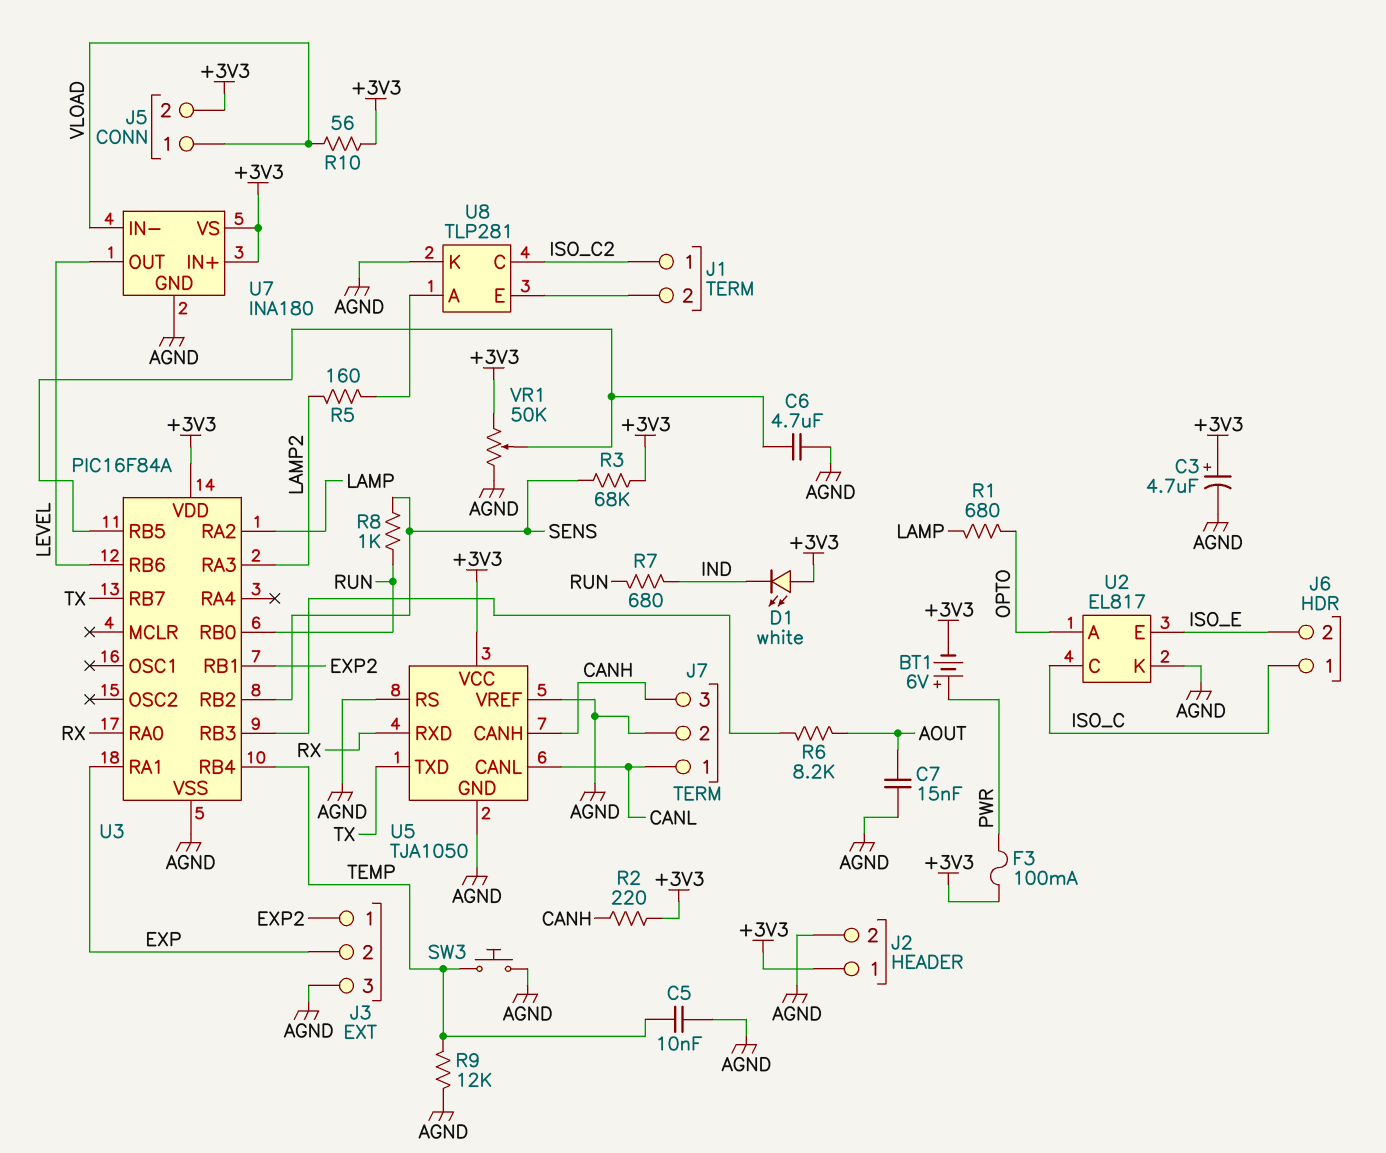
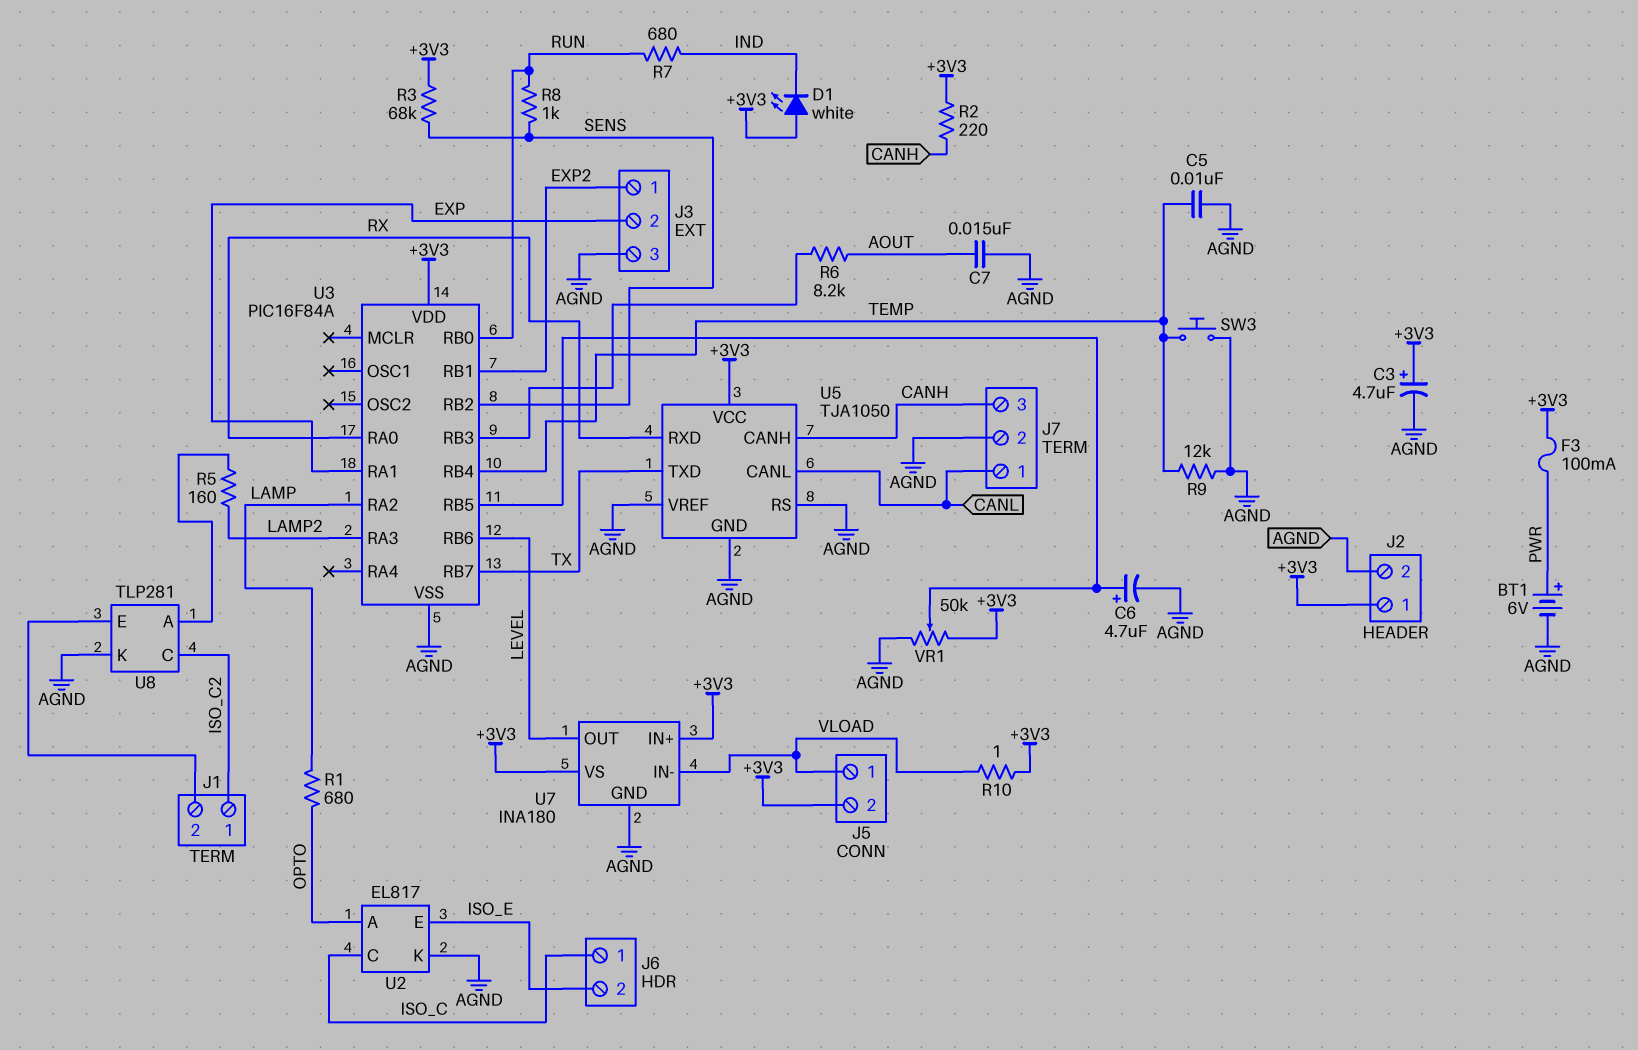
BT1: 6V (plus PWR, minus +3V3) -> 6V (plus PWR, minus AGND)
C6: 4.7uF (AGND, U3/RB5) -> 4.7uF (plus U3/RB5, minus AGND)
R10: 56 (+3V3, VLOAD) -> 1 (+3V3, VLOAD)

